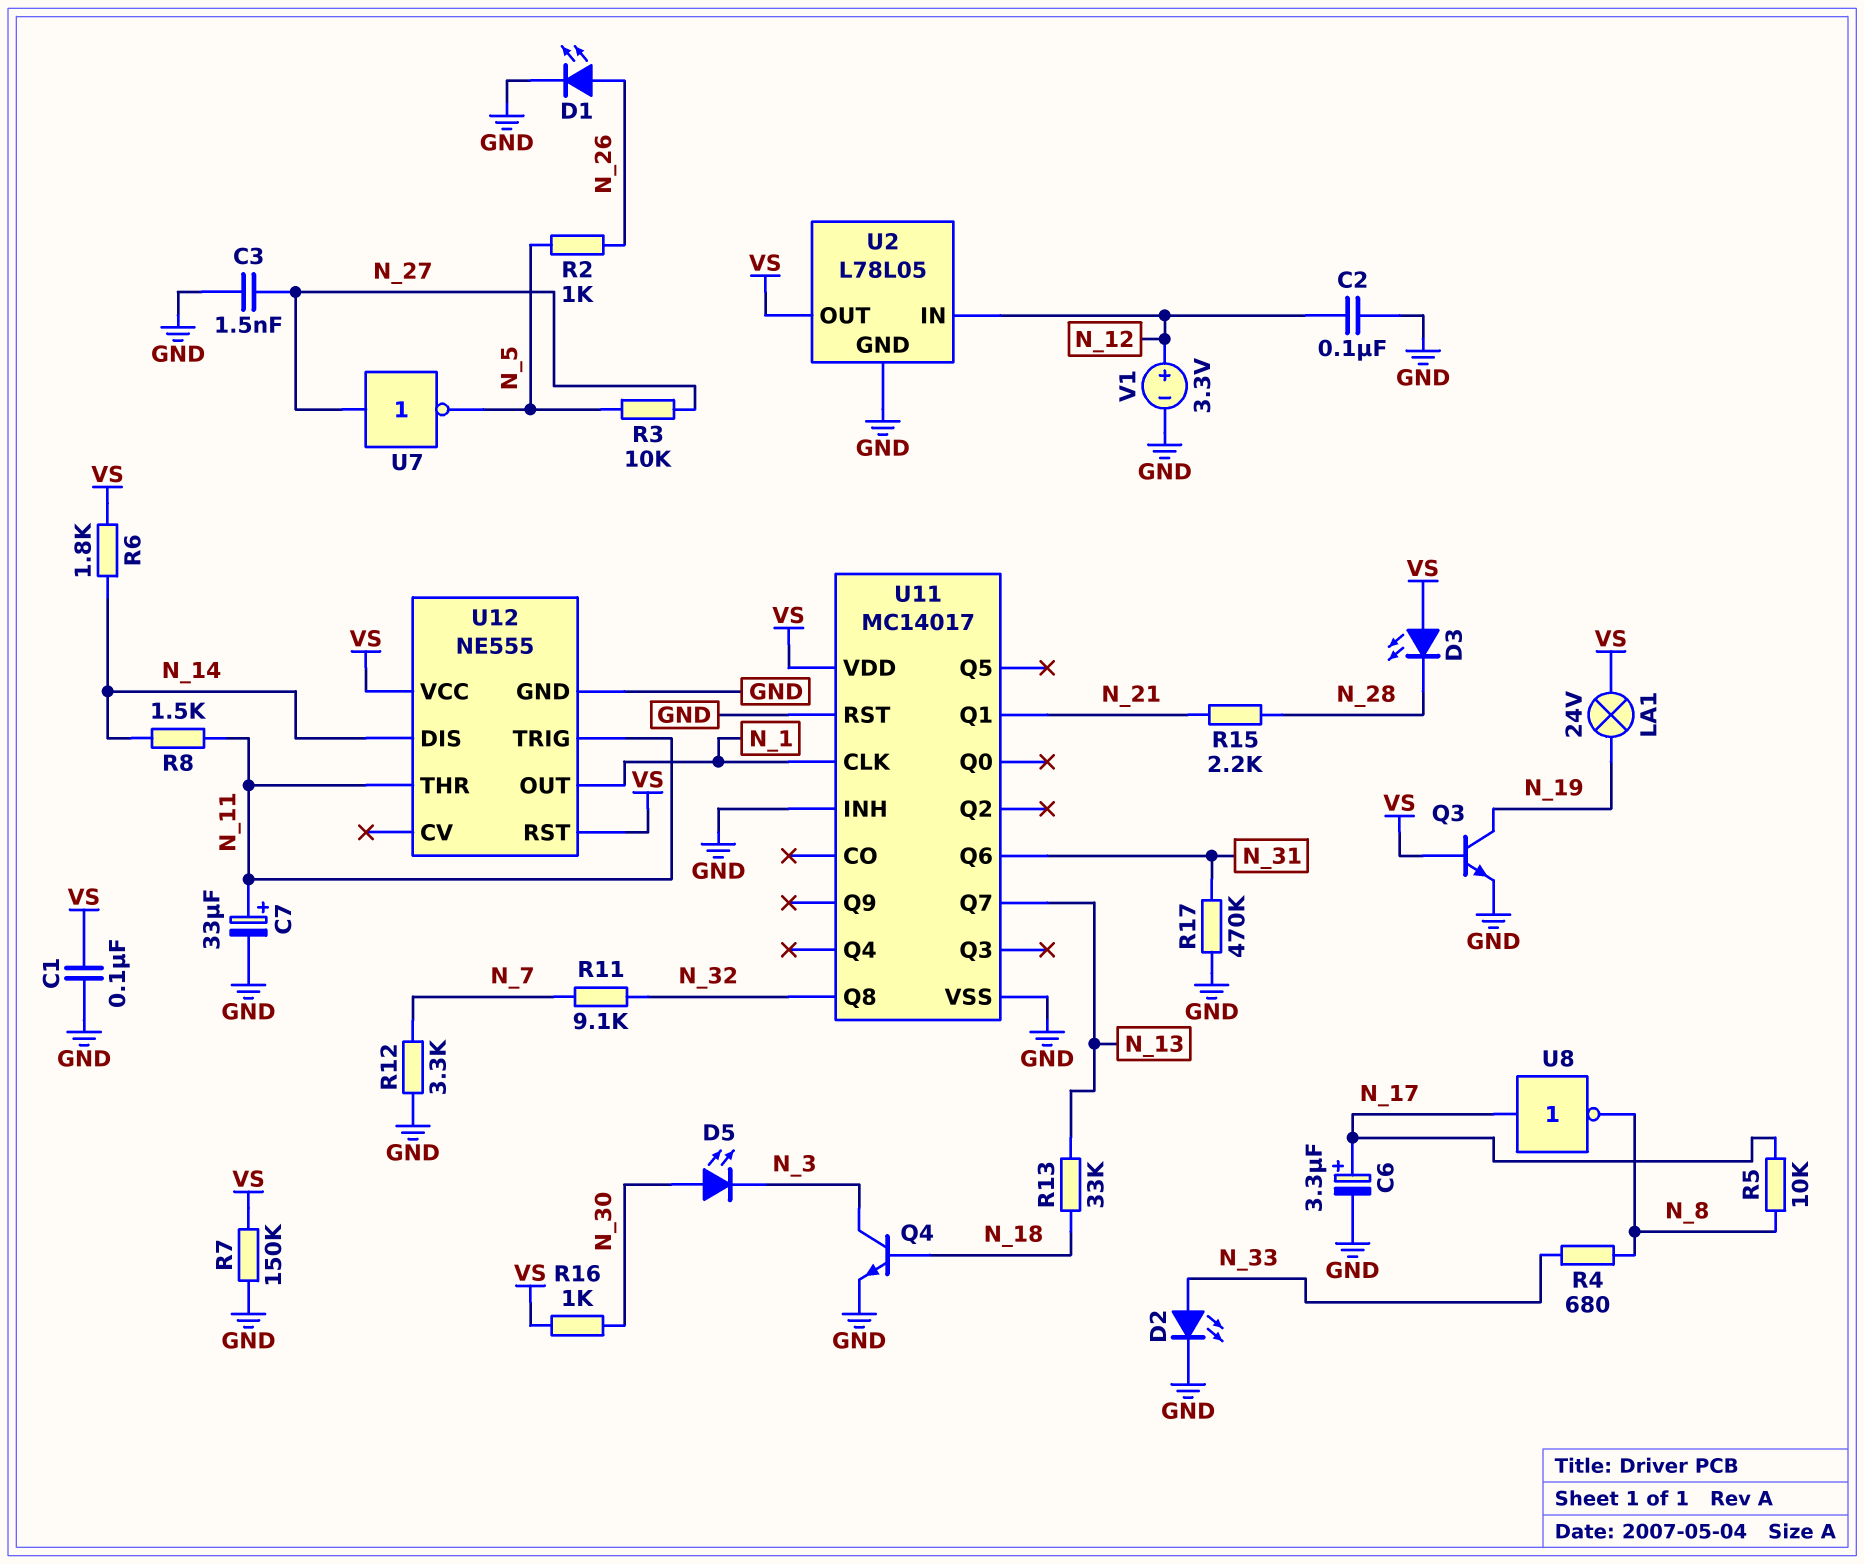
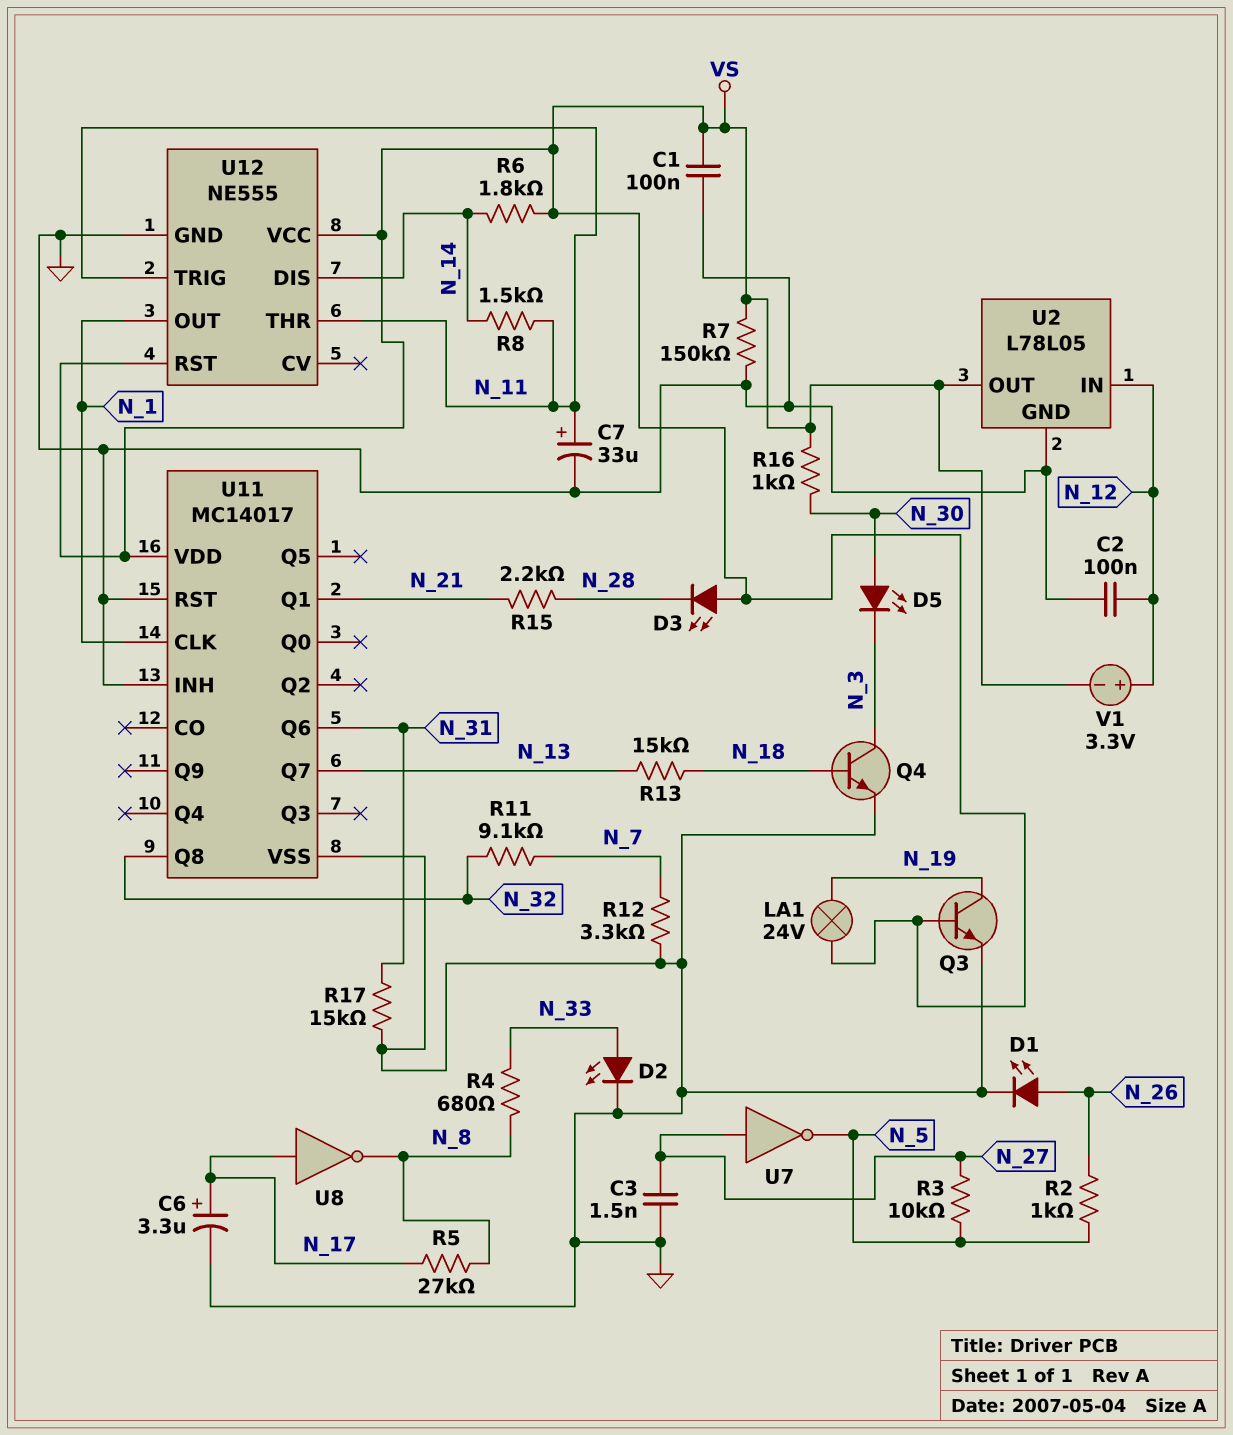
R5: 10k (N_8, N_17) -> 27k (N_8, N_17)
R13: 33k (N_13, N_18) -> 15k (N_13, N_18)
R17: 470k (GND, N_31) -> 15k (GND, N_31)
V1: 3.3V (plus N_12, minus GND) -> 3.3V (plus N_12, minus VS)

